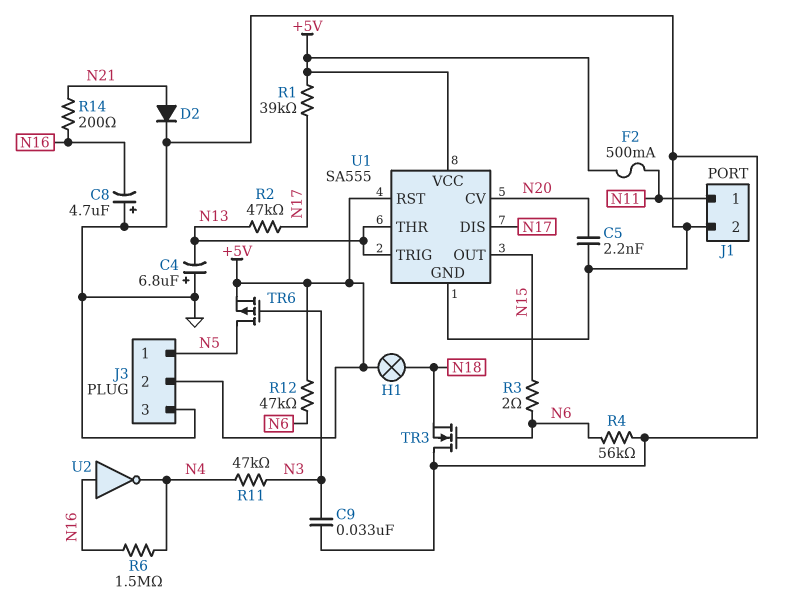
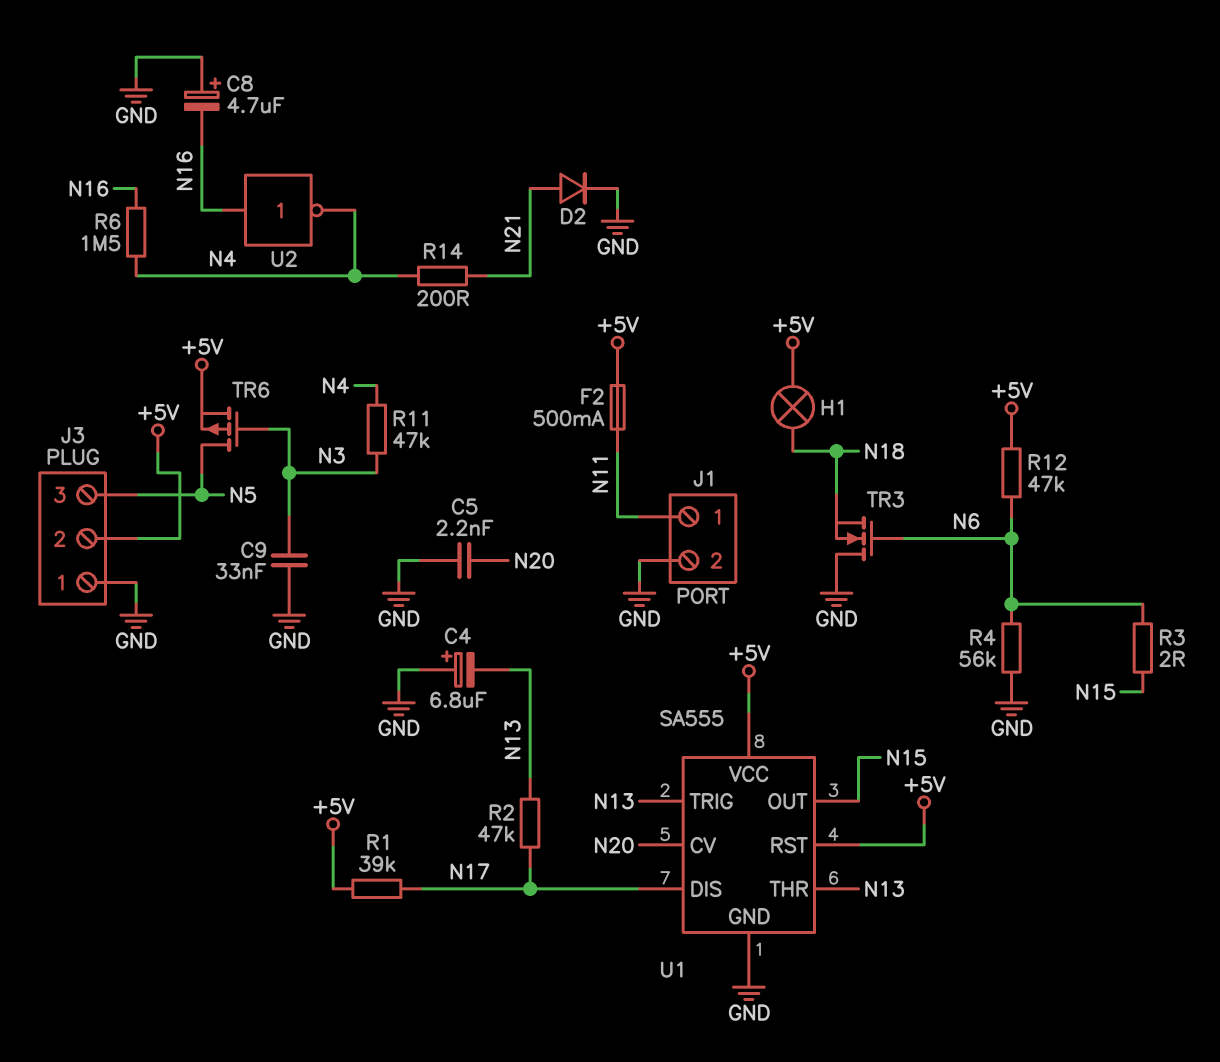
J3 pin 1: N5 -> GND
J3 pin 3: GND -> N5
R14: 200 (N16, N21) -> 200 (N4, N21)

